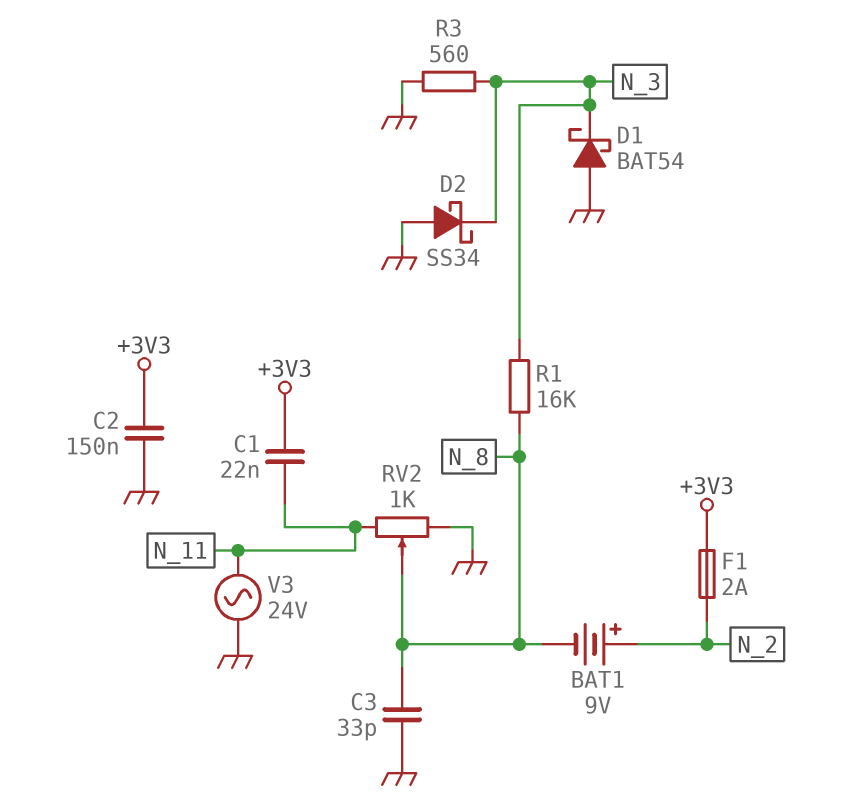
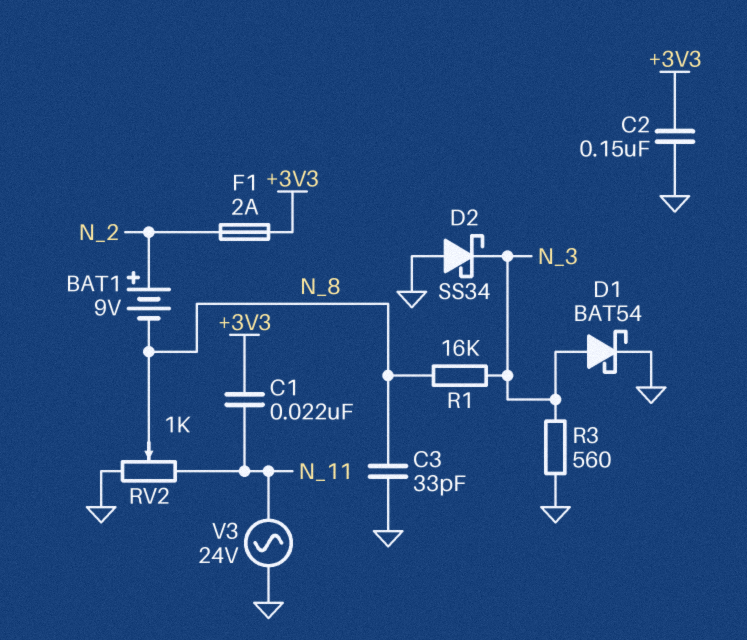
D1: schottky BAT54 (A GND, K N_3) -> schottky BAT54 (A N_3, K GND)

